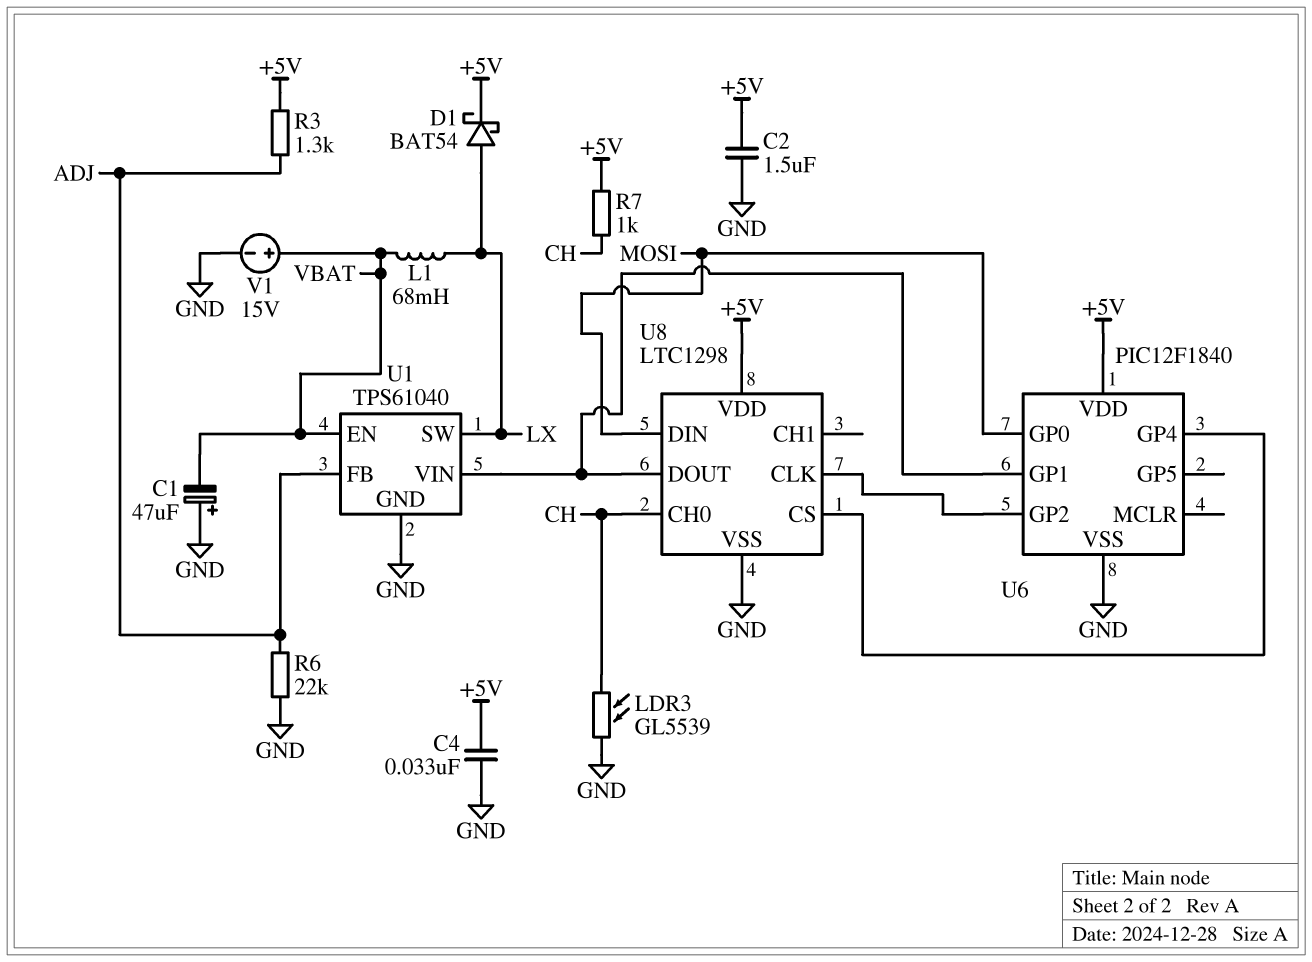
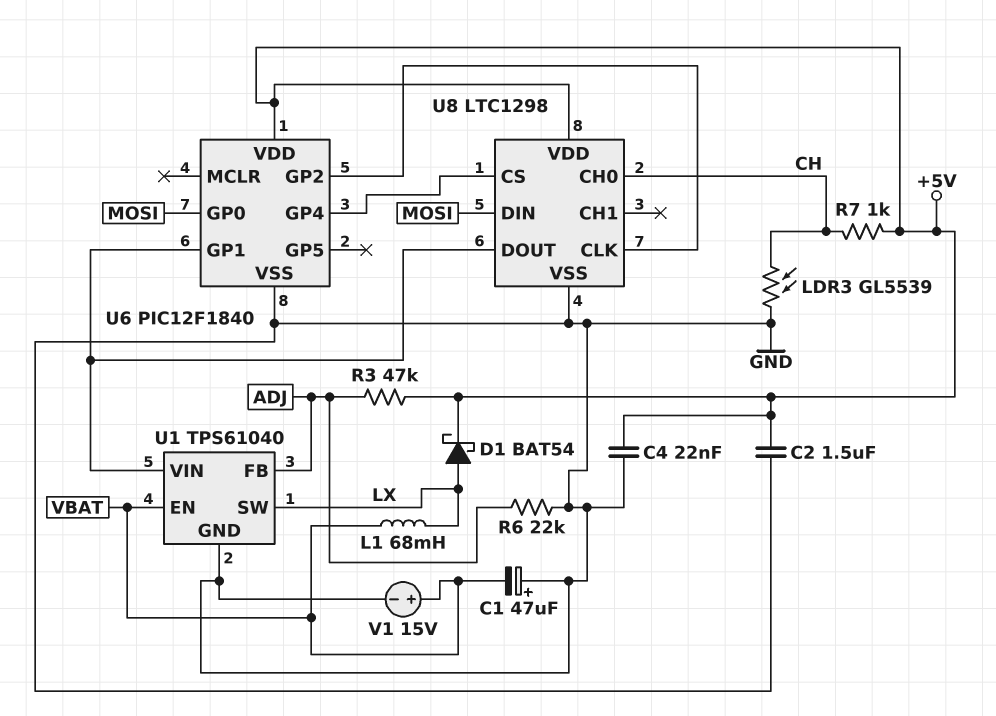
C4: 33nF (+5V, GND) -> 22nF (+5V, GND)
R3: 1.3k (+5V, ADJ) -> 47k (+5V, ADJ)

